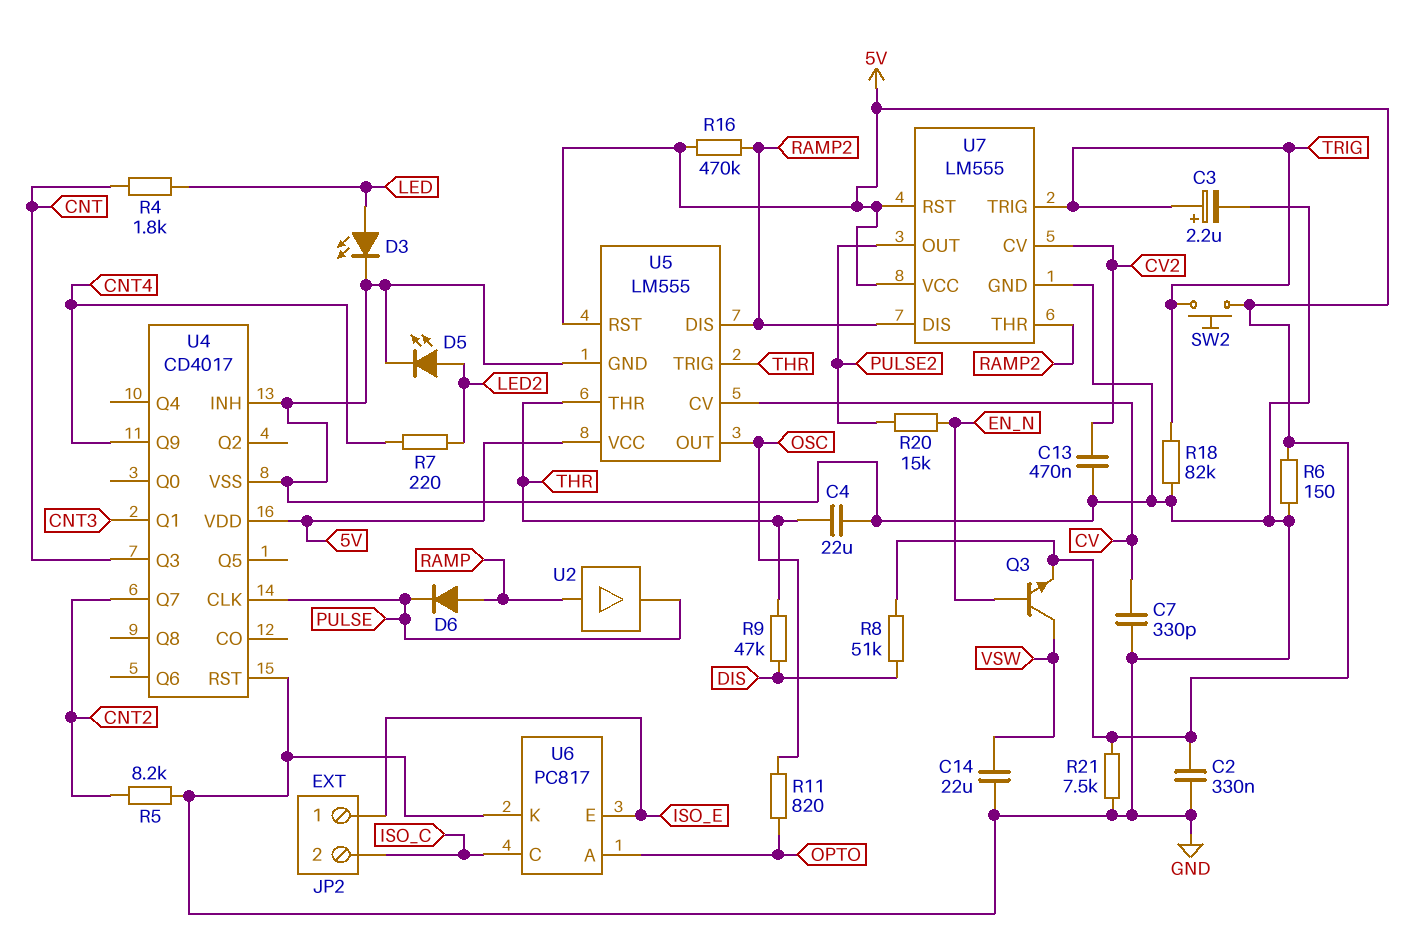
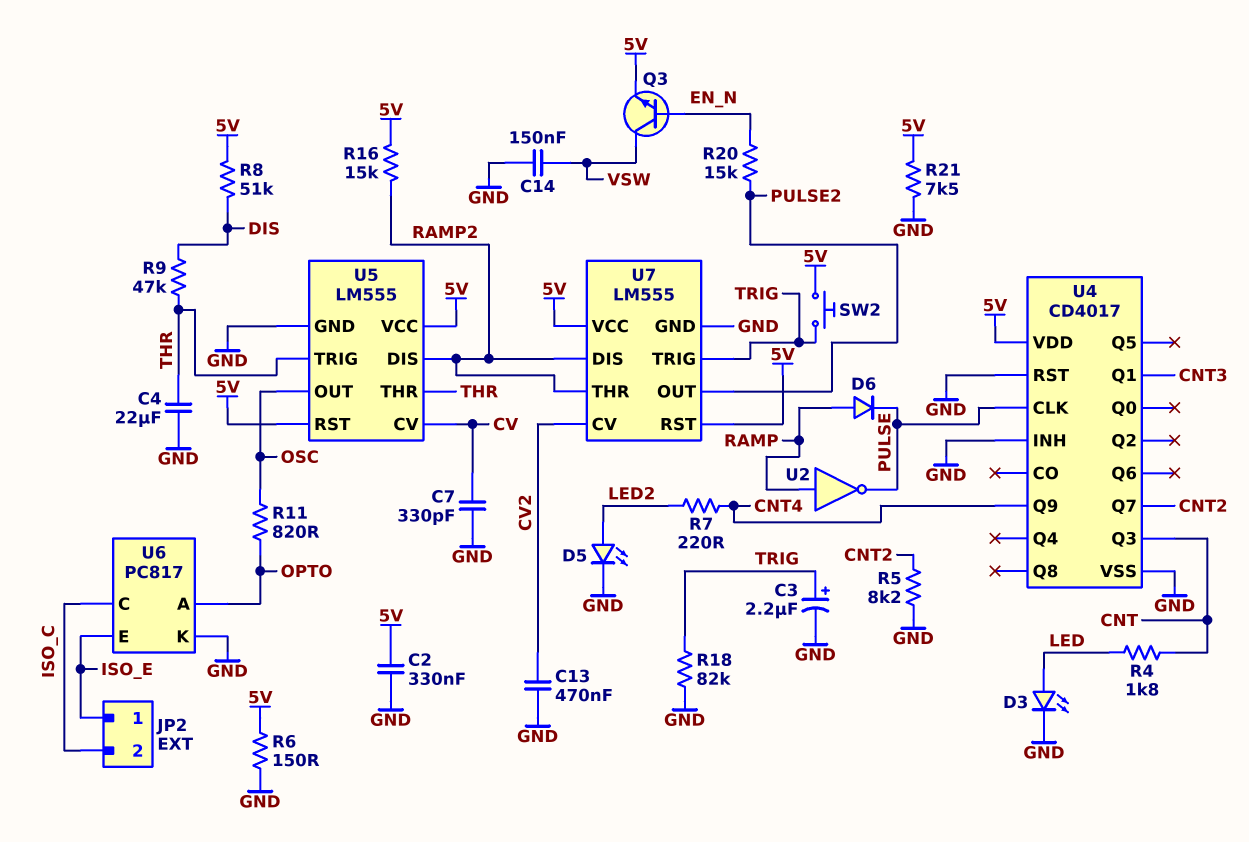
C14: 22uF (GND, VSW) -> 150nF (GND, VSW)
R16: 470k (5V, RAMP2) -> 15k (5V, RAMP2)
U2: buffer (in RAMP, out PULSE) -> NOT (in RAMP, out PULSE)

